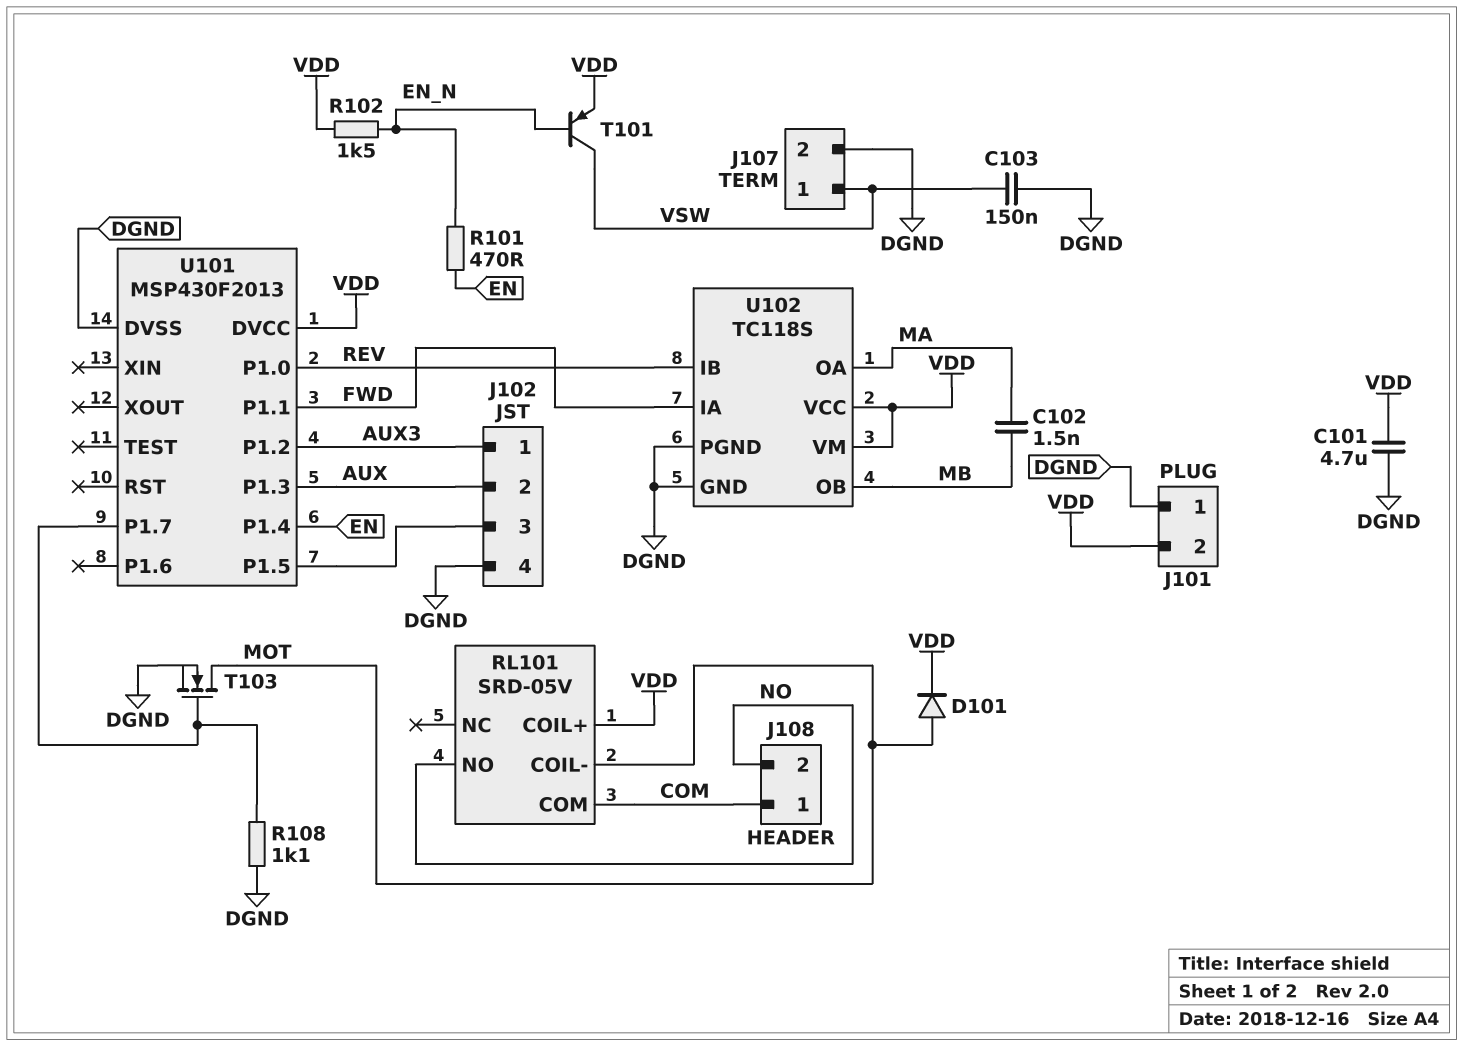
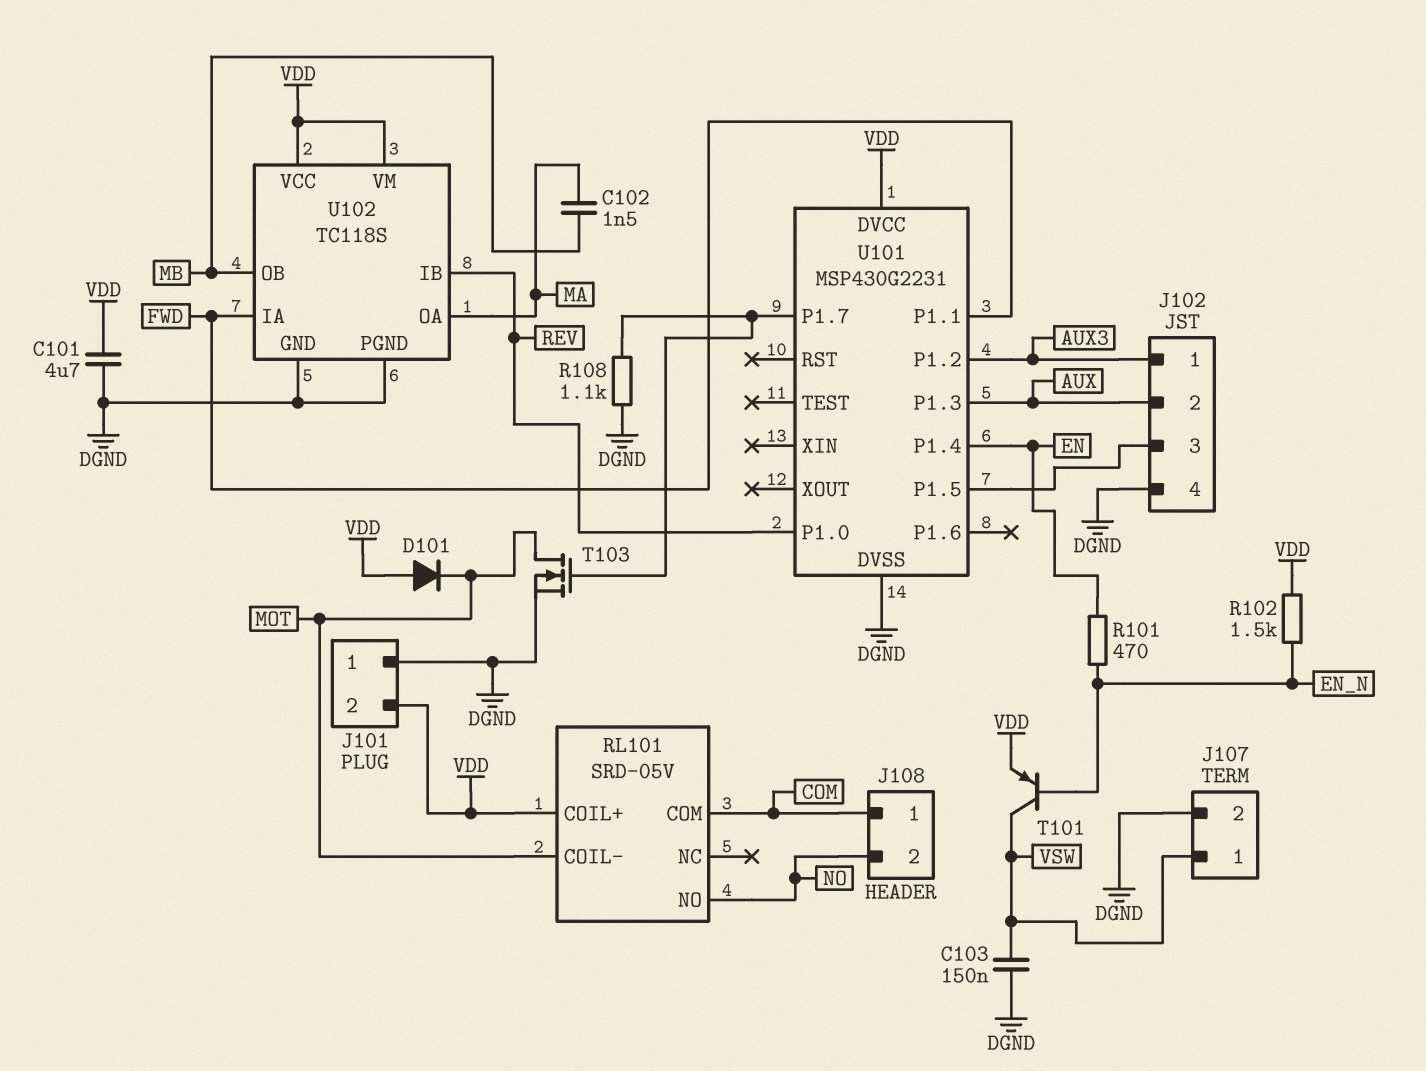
D101: diode (A MOT, K VDD) -> diode (A VDD, K MOT)
U101: MSP430F2013 -> MSP430G2231

